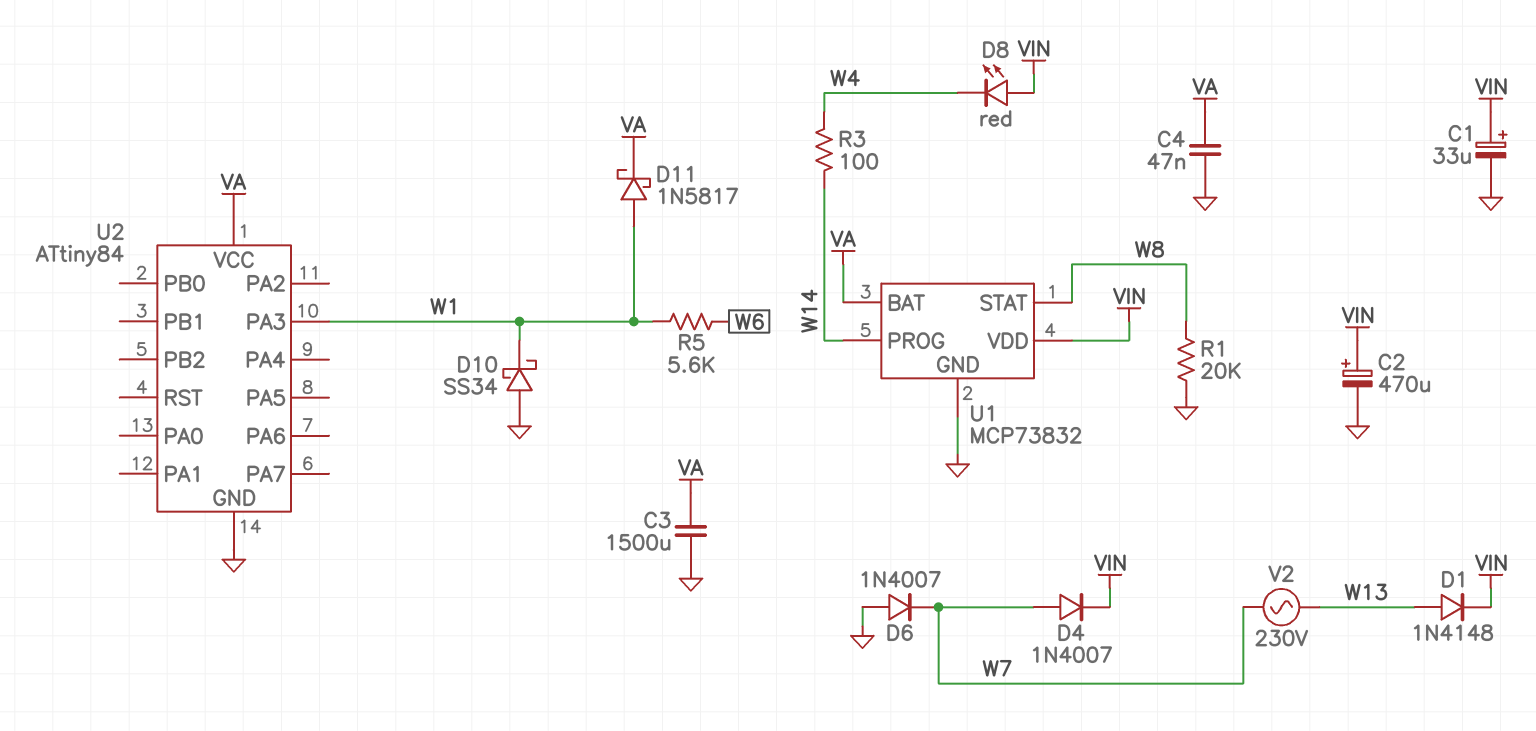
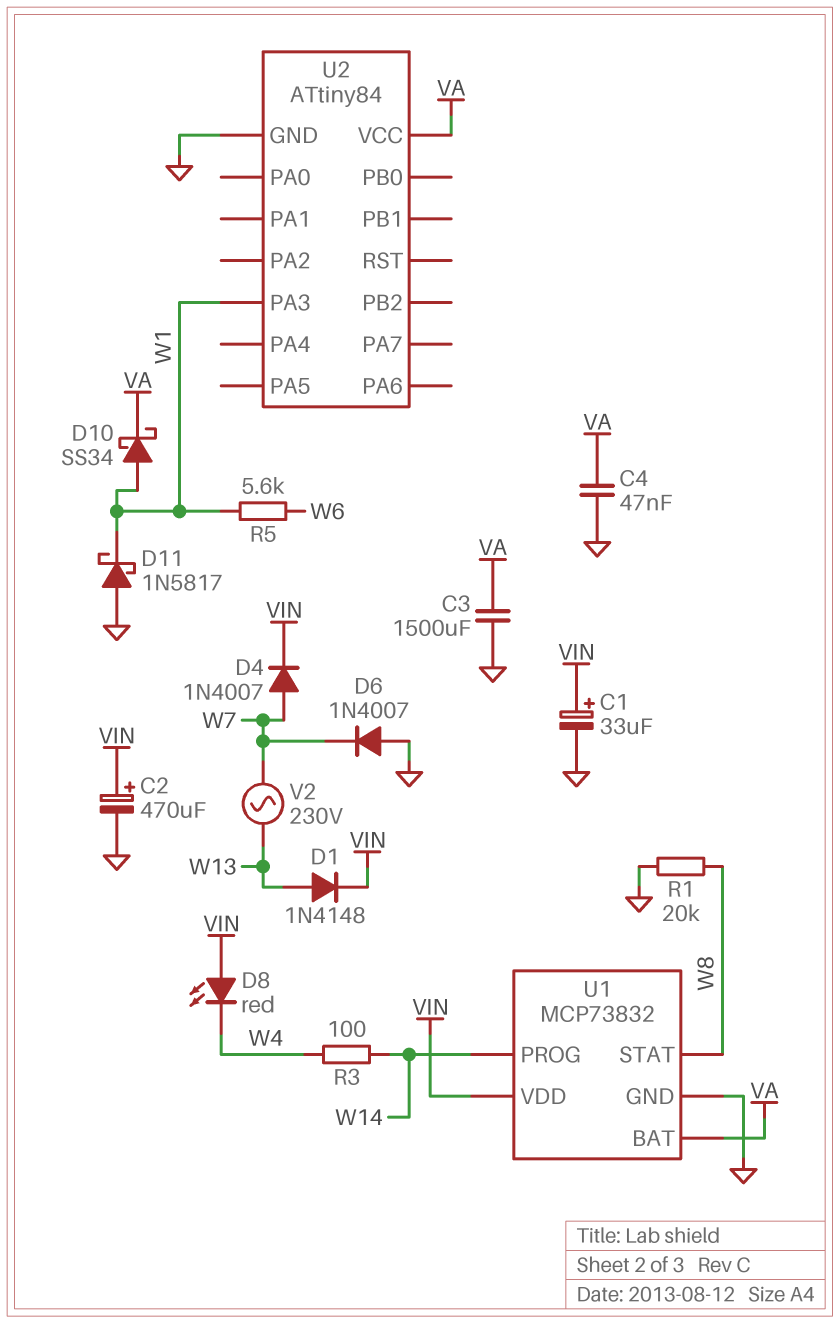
D10: schottky SS34 (A GND, K W1) -> schottky SS34 (A W1, K VA)
D11: schottky 1N5817 (A W1, K VA) -> schottky 1N5817 (A GND, K W1)

